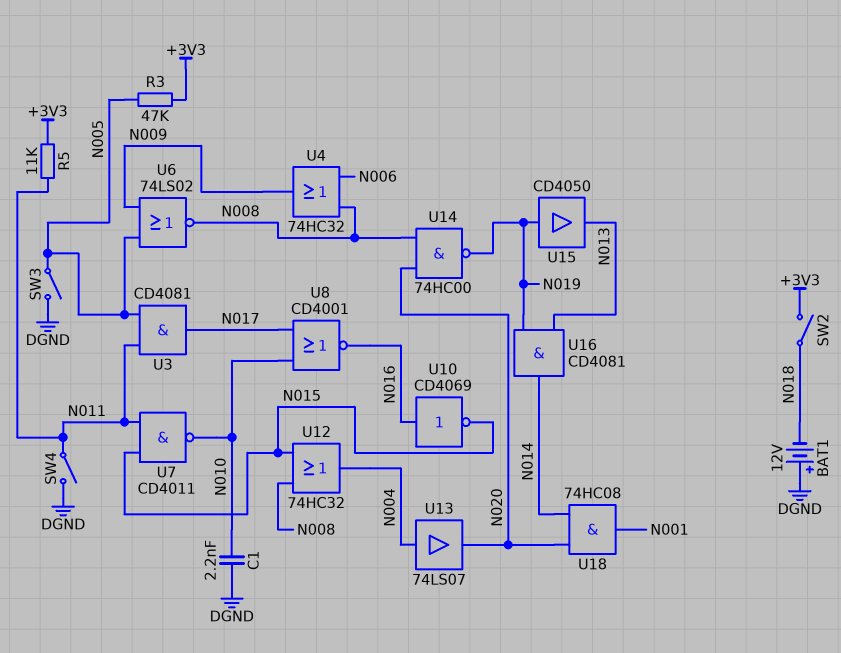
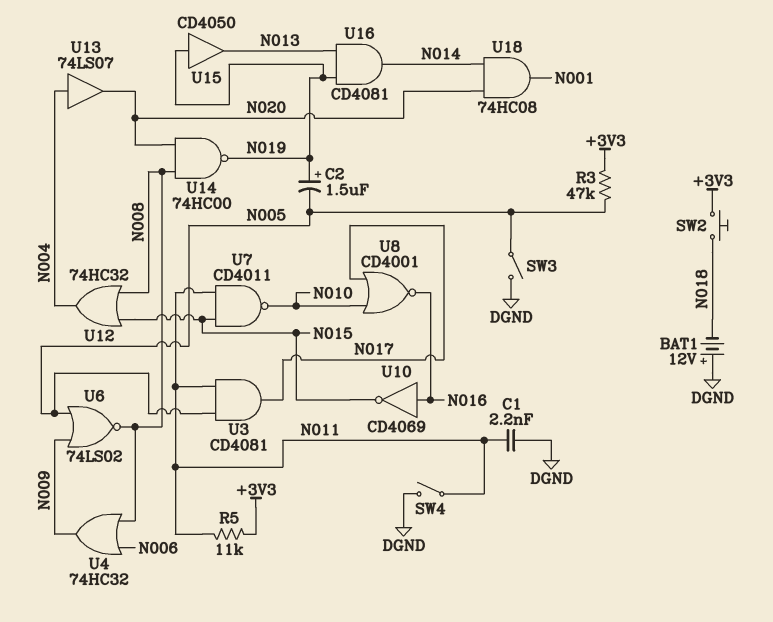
C1: 2.2nF (DGND, N010) -> 2.2nF (DGND, N011)
C2: none -> 1.5uF (plus N019, minus N005)
SW2: switch (+3V3, N018) -> button (+3V3, N018)

